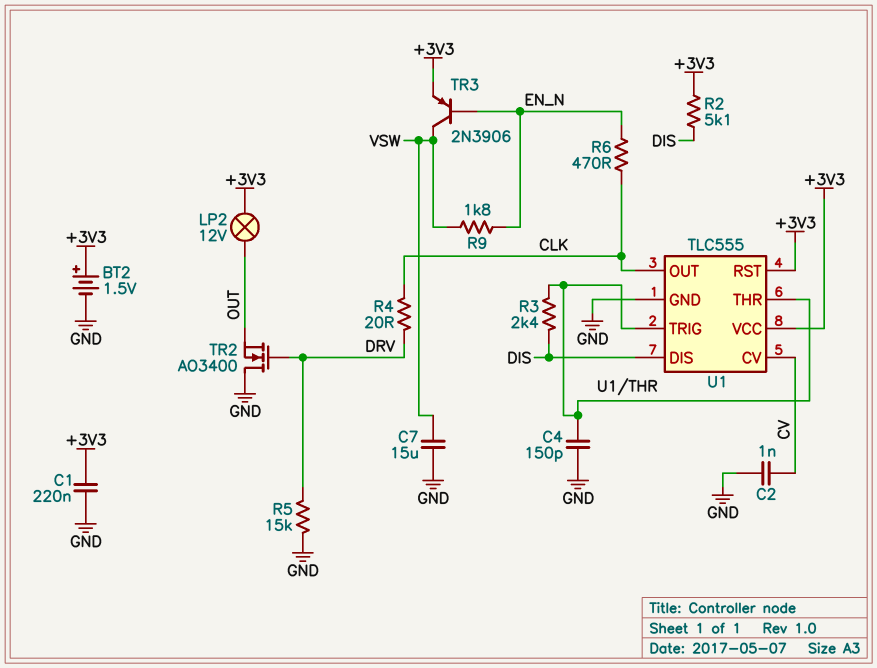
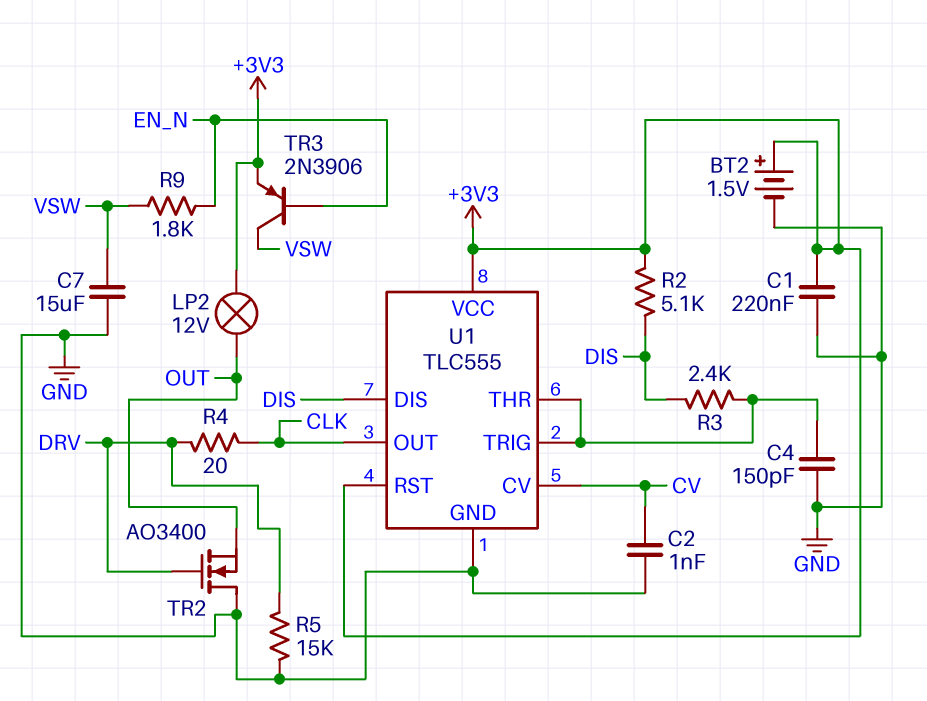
R6: 470 (CLK, EN_N) -> none

